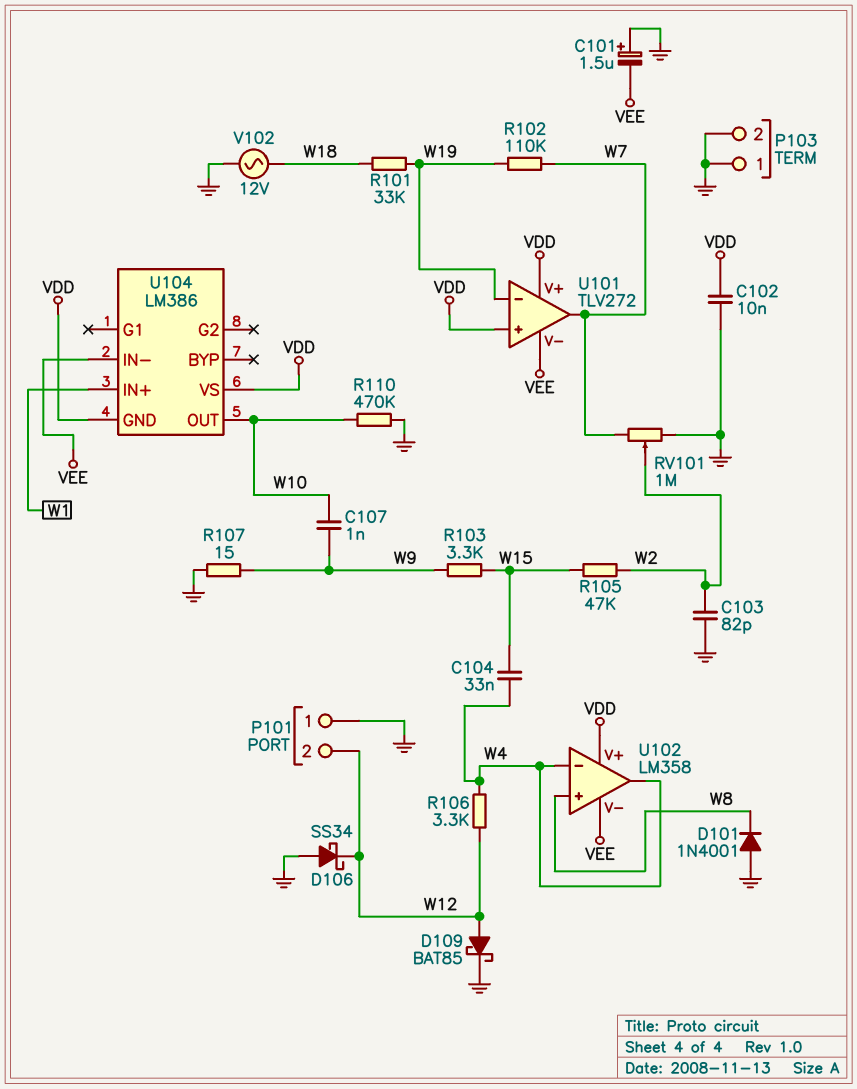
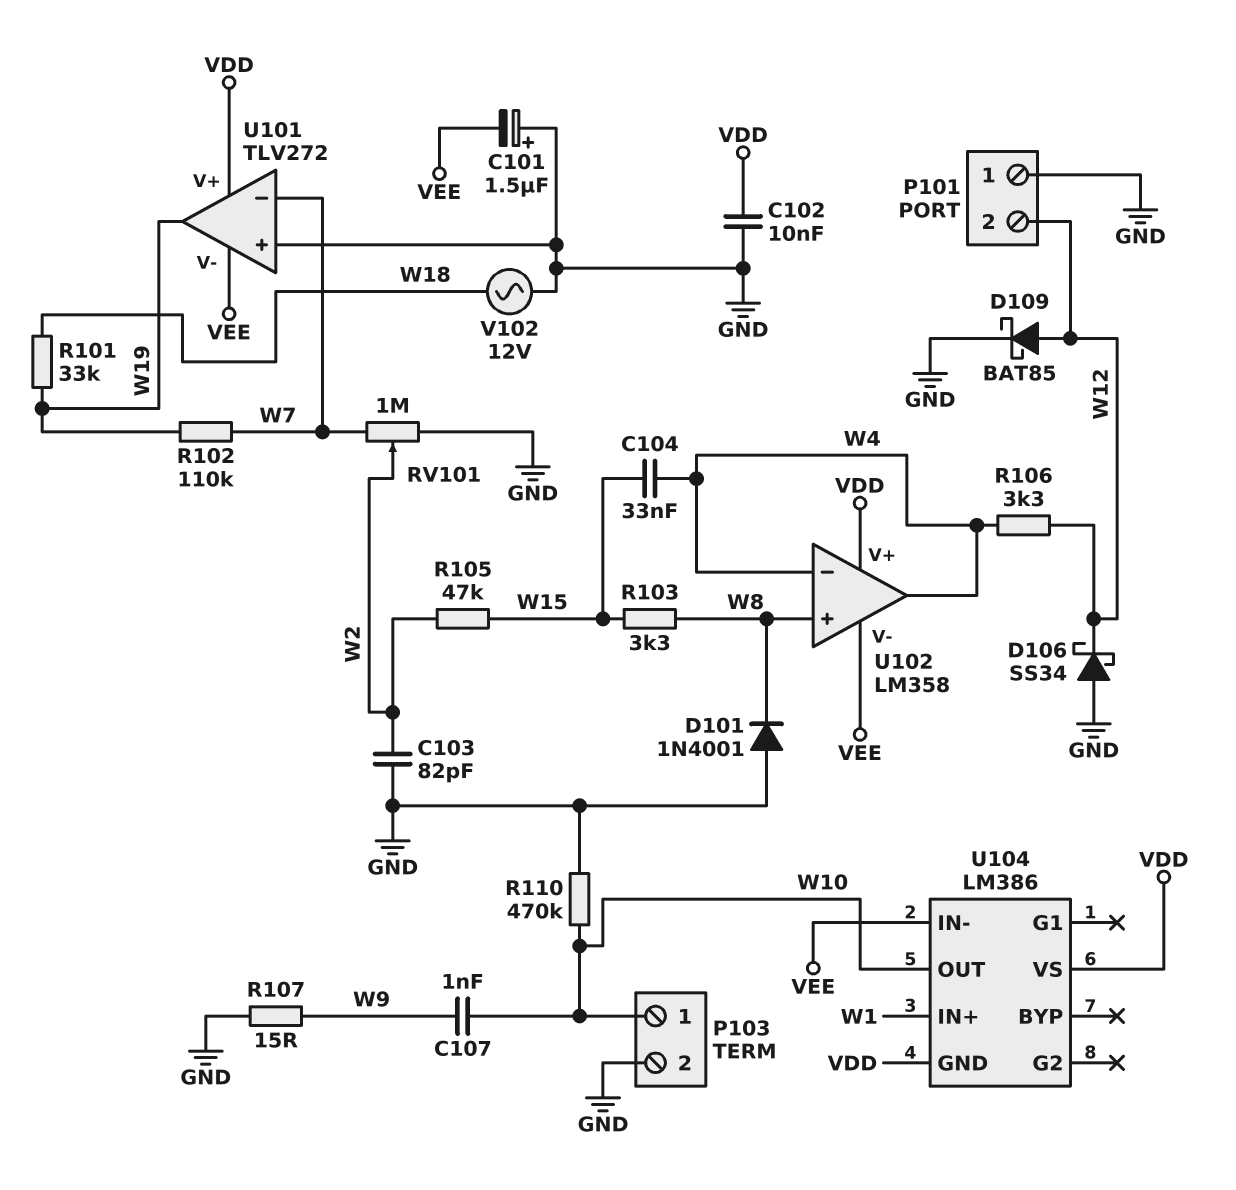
P103 pin 1: GND -> W10
R103: 3.3k (W9, W15) -> 3.3k (W8, W15)
U101 pin in+: VDD -> GND
U101 pin in-: W19 -> W7
U101 pin out: W7 -> W19

